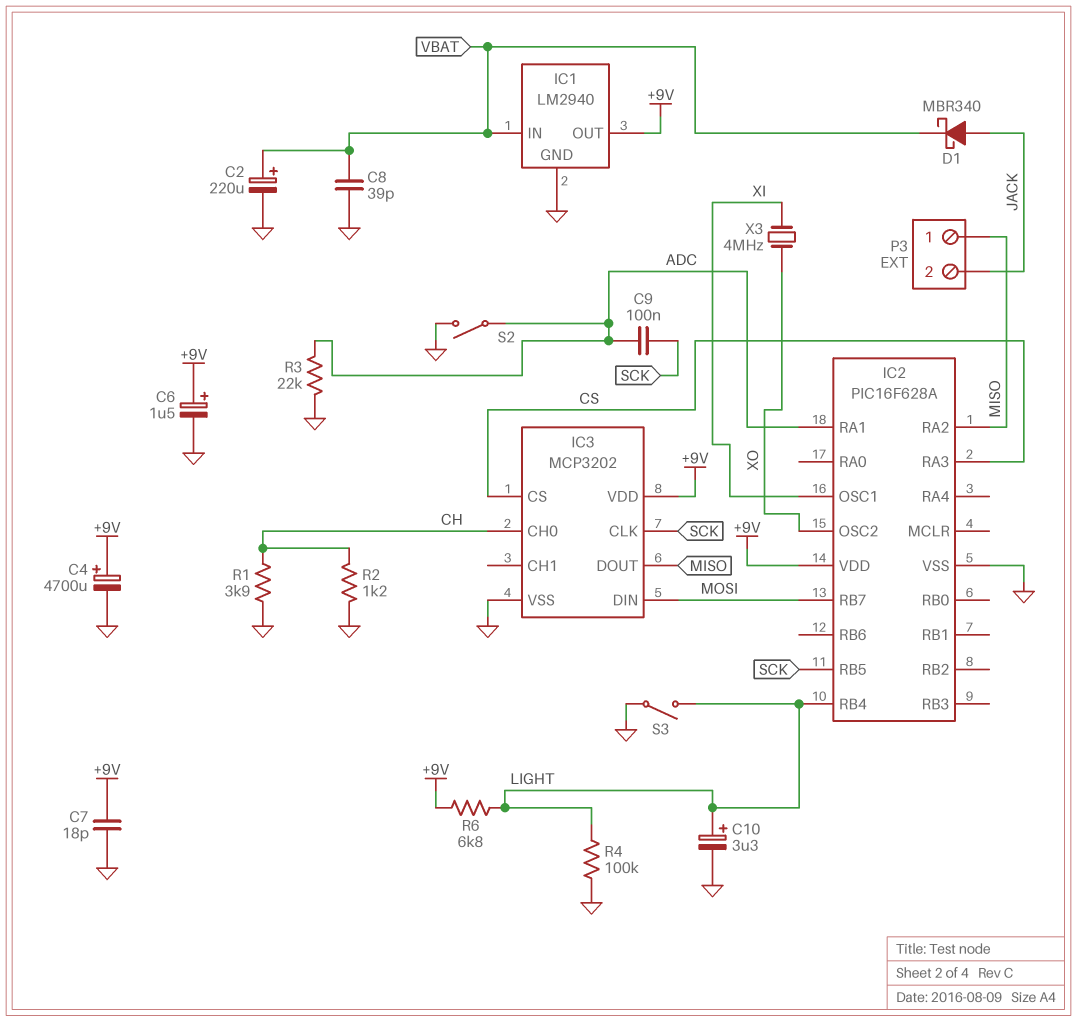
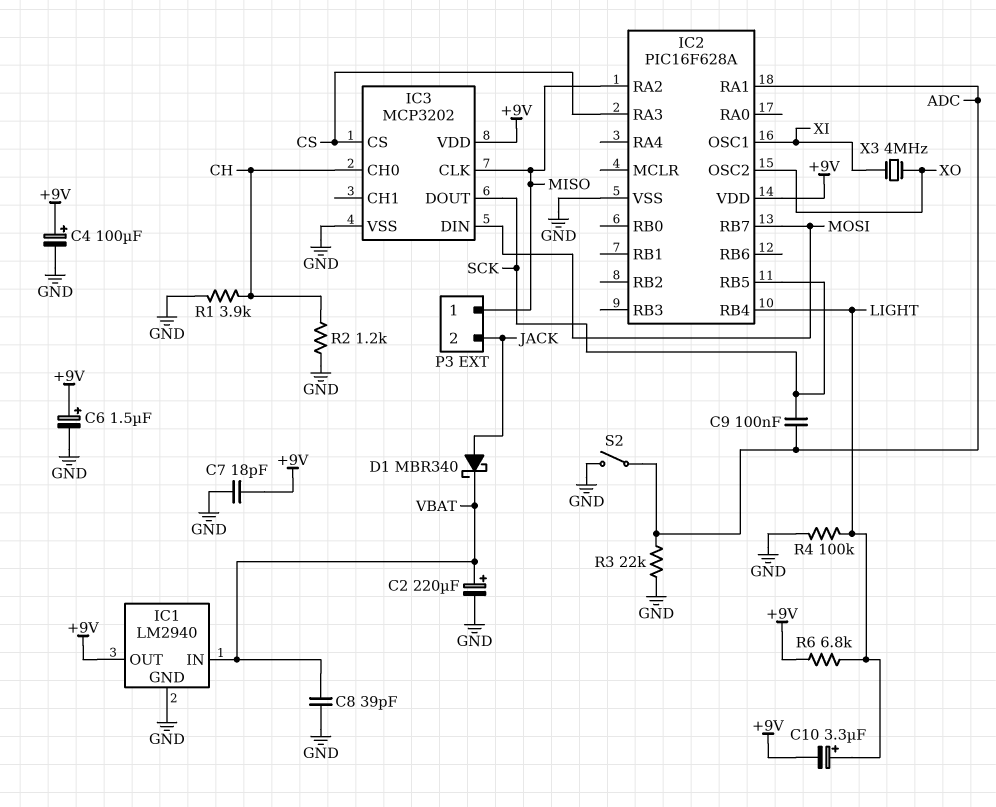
C4: 4700uF (plus +9V, minus GND) -> 100uF (plus +9V, minus GND)
C10: 3.3uF (plus LIGHT, minus GND) -> 3.3uF (plus LIGHT, minus +9V)
IC3 pin CLK: SCK -> MISO
IC3 pin DOUT: MISO -> SCK
S3: switch (GND, LIGHT) -> none

